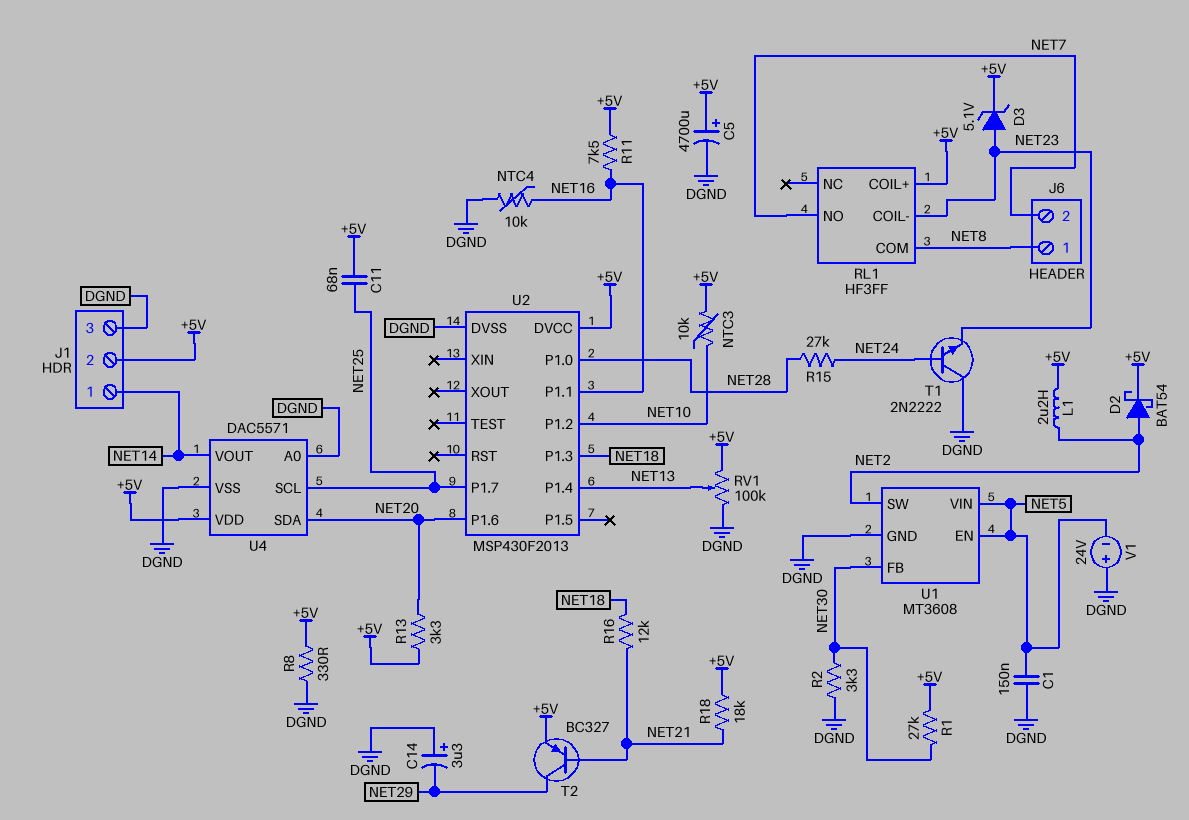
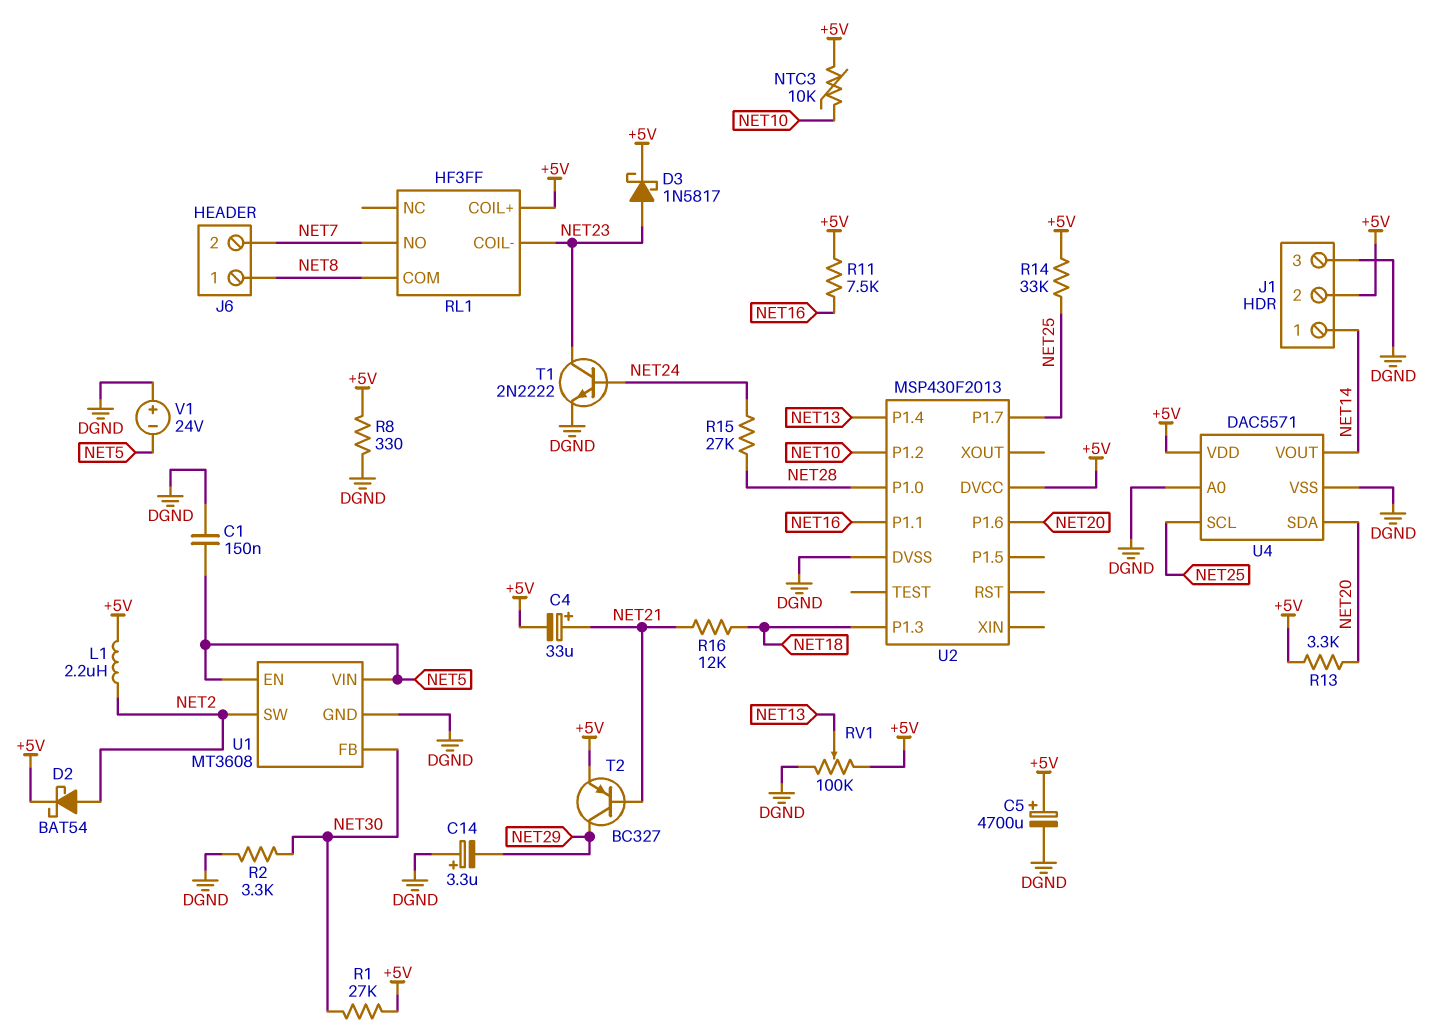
C4: none -> 33uF (plus NET21, minus +5V)
C11: 68nF (+5V, NET25) -> none
D3: zener 5.1V (A NET23, K +5V) -> schottky 1N5817 (A NET23, K +5V)
NTC4: 10k (DGND, NET16) -> none
R14: none -> 33k (+5V, NET25)
R18: 18k (+5V, NET21) -> none
T1: NPN 2N2222 (B NET24, C DGND, E NET23) -> NPN 2N2222 (B NET24, C NET23, E DGND)

